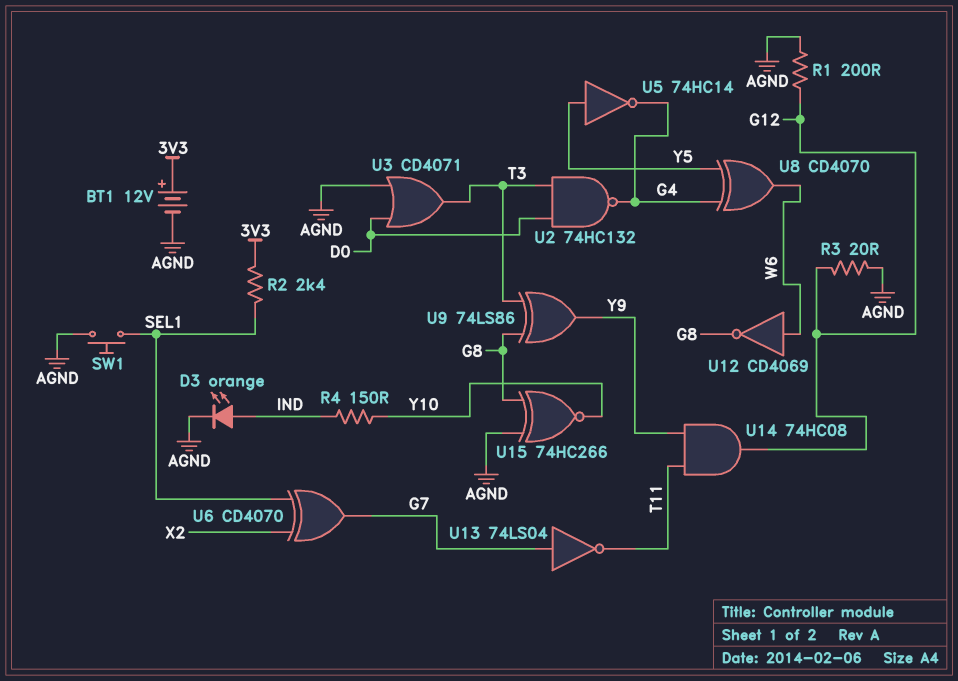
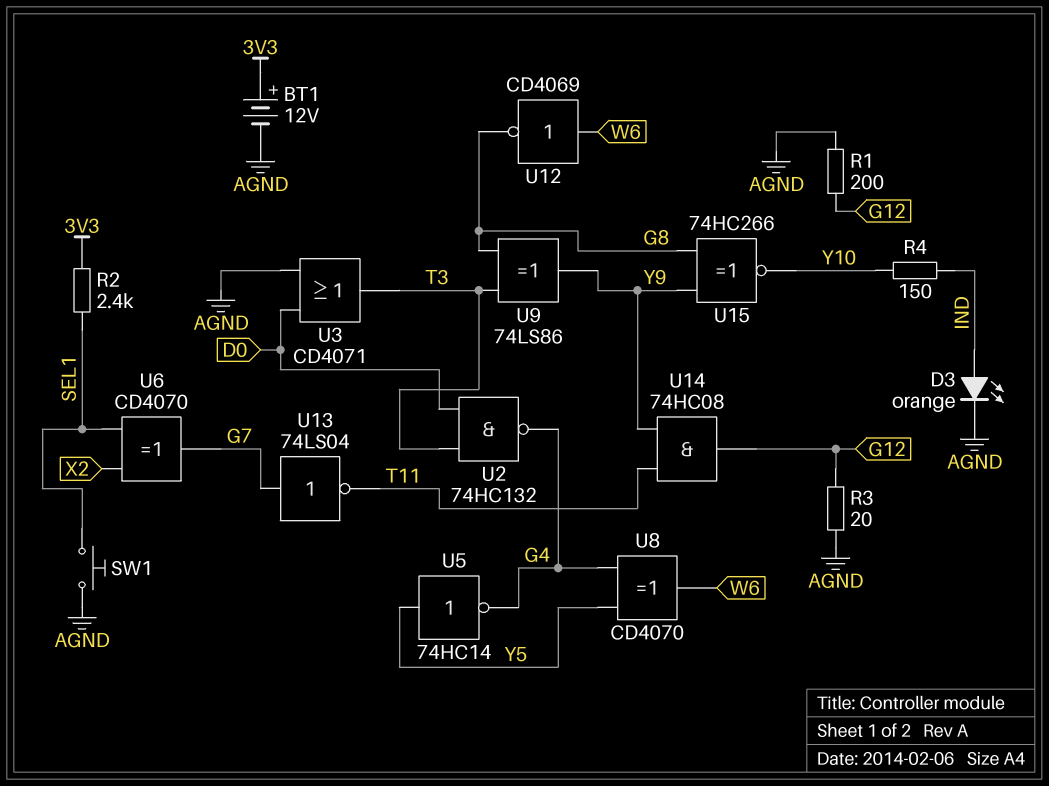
U15: XNOR 74HC266 (in AGND, in G8, out Y10) -> XNOR 74HC266 (in G8, in Y9, out Y10)

